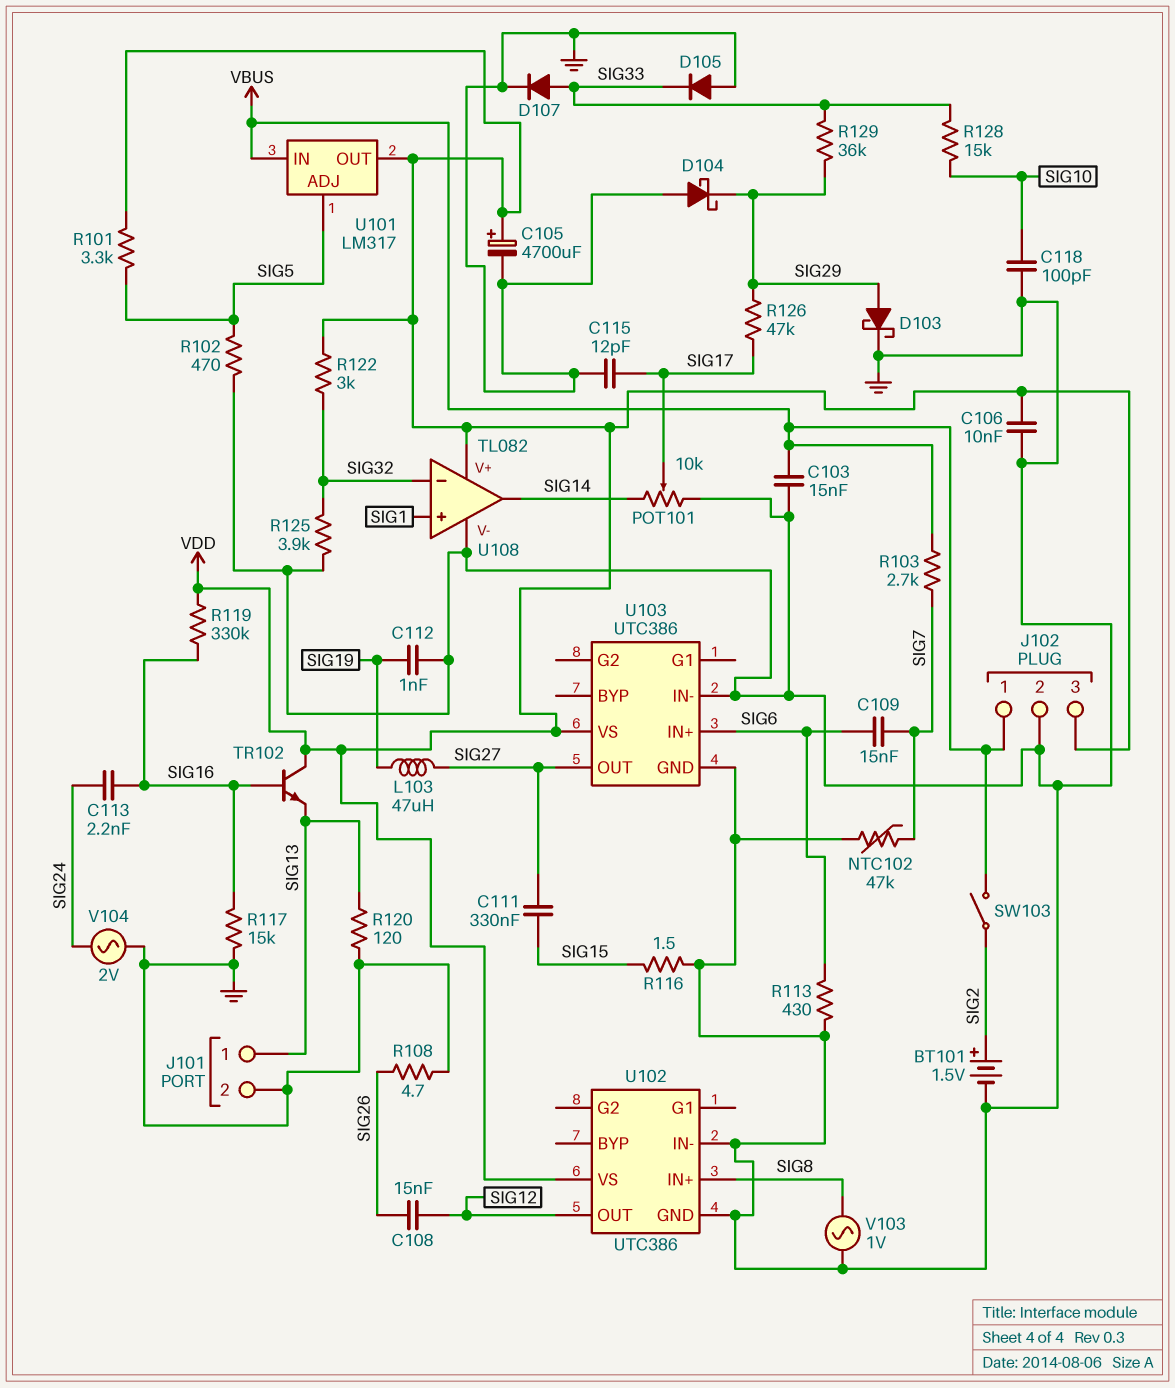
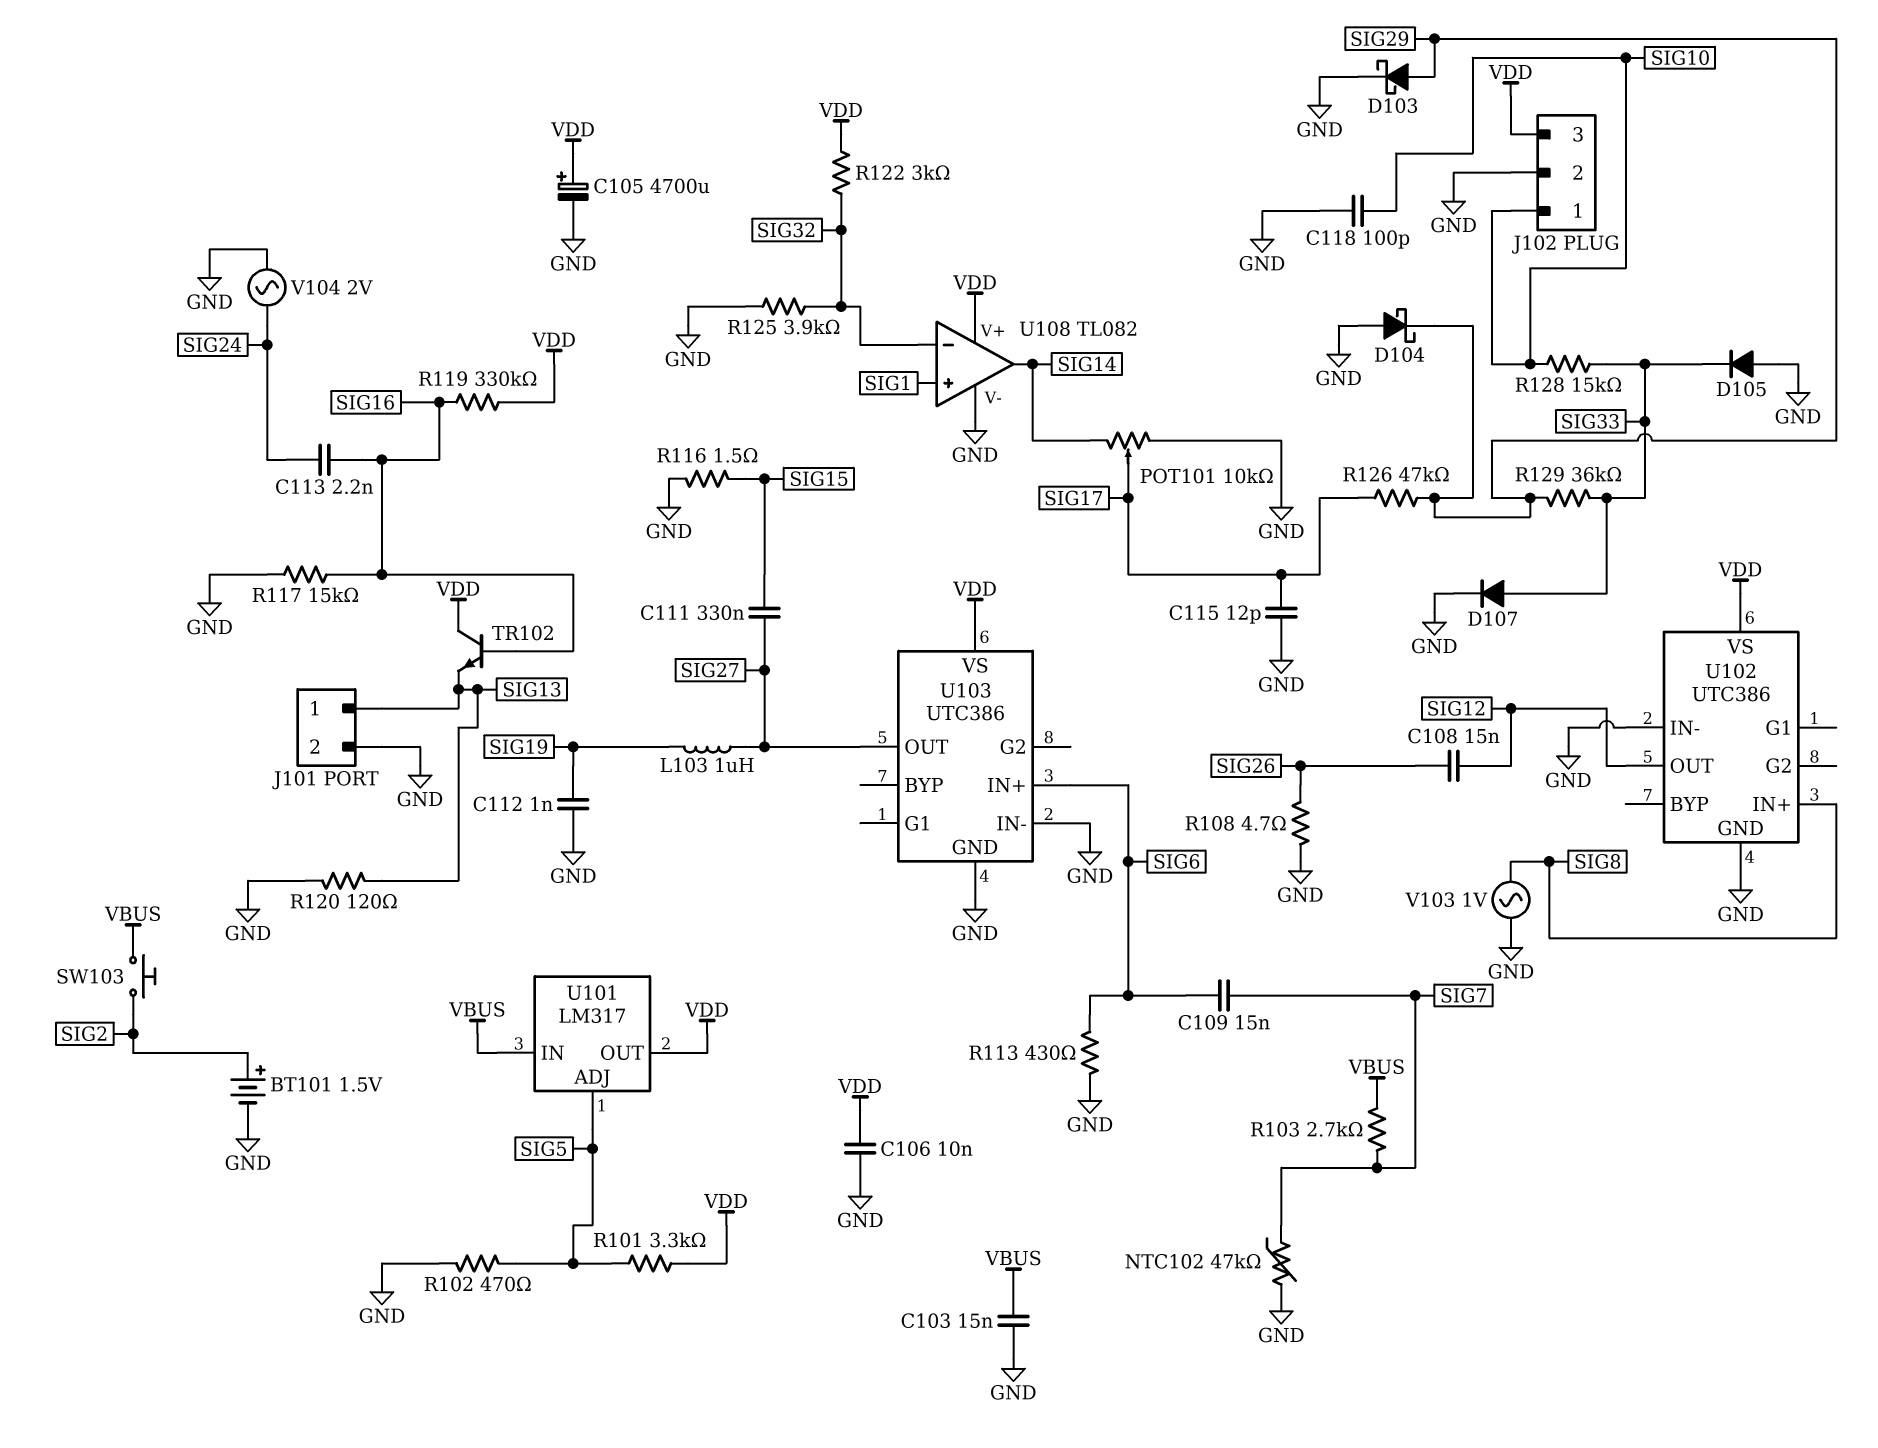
J102 pin 1: VBUS -> SIG10
L103: 47uH (SIG19, SIG27) -> 1uH (SIG19, SIG27)
SW103: switch (SIG2, VBUS) -> button (SIG2, VBUS)

